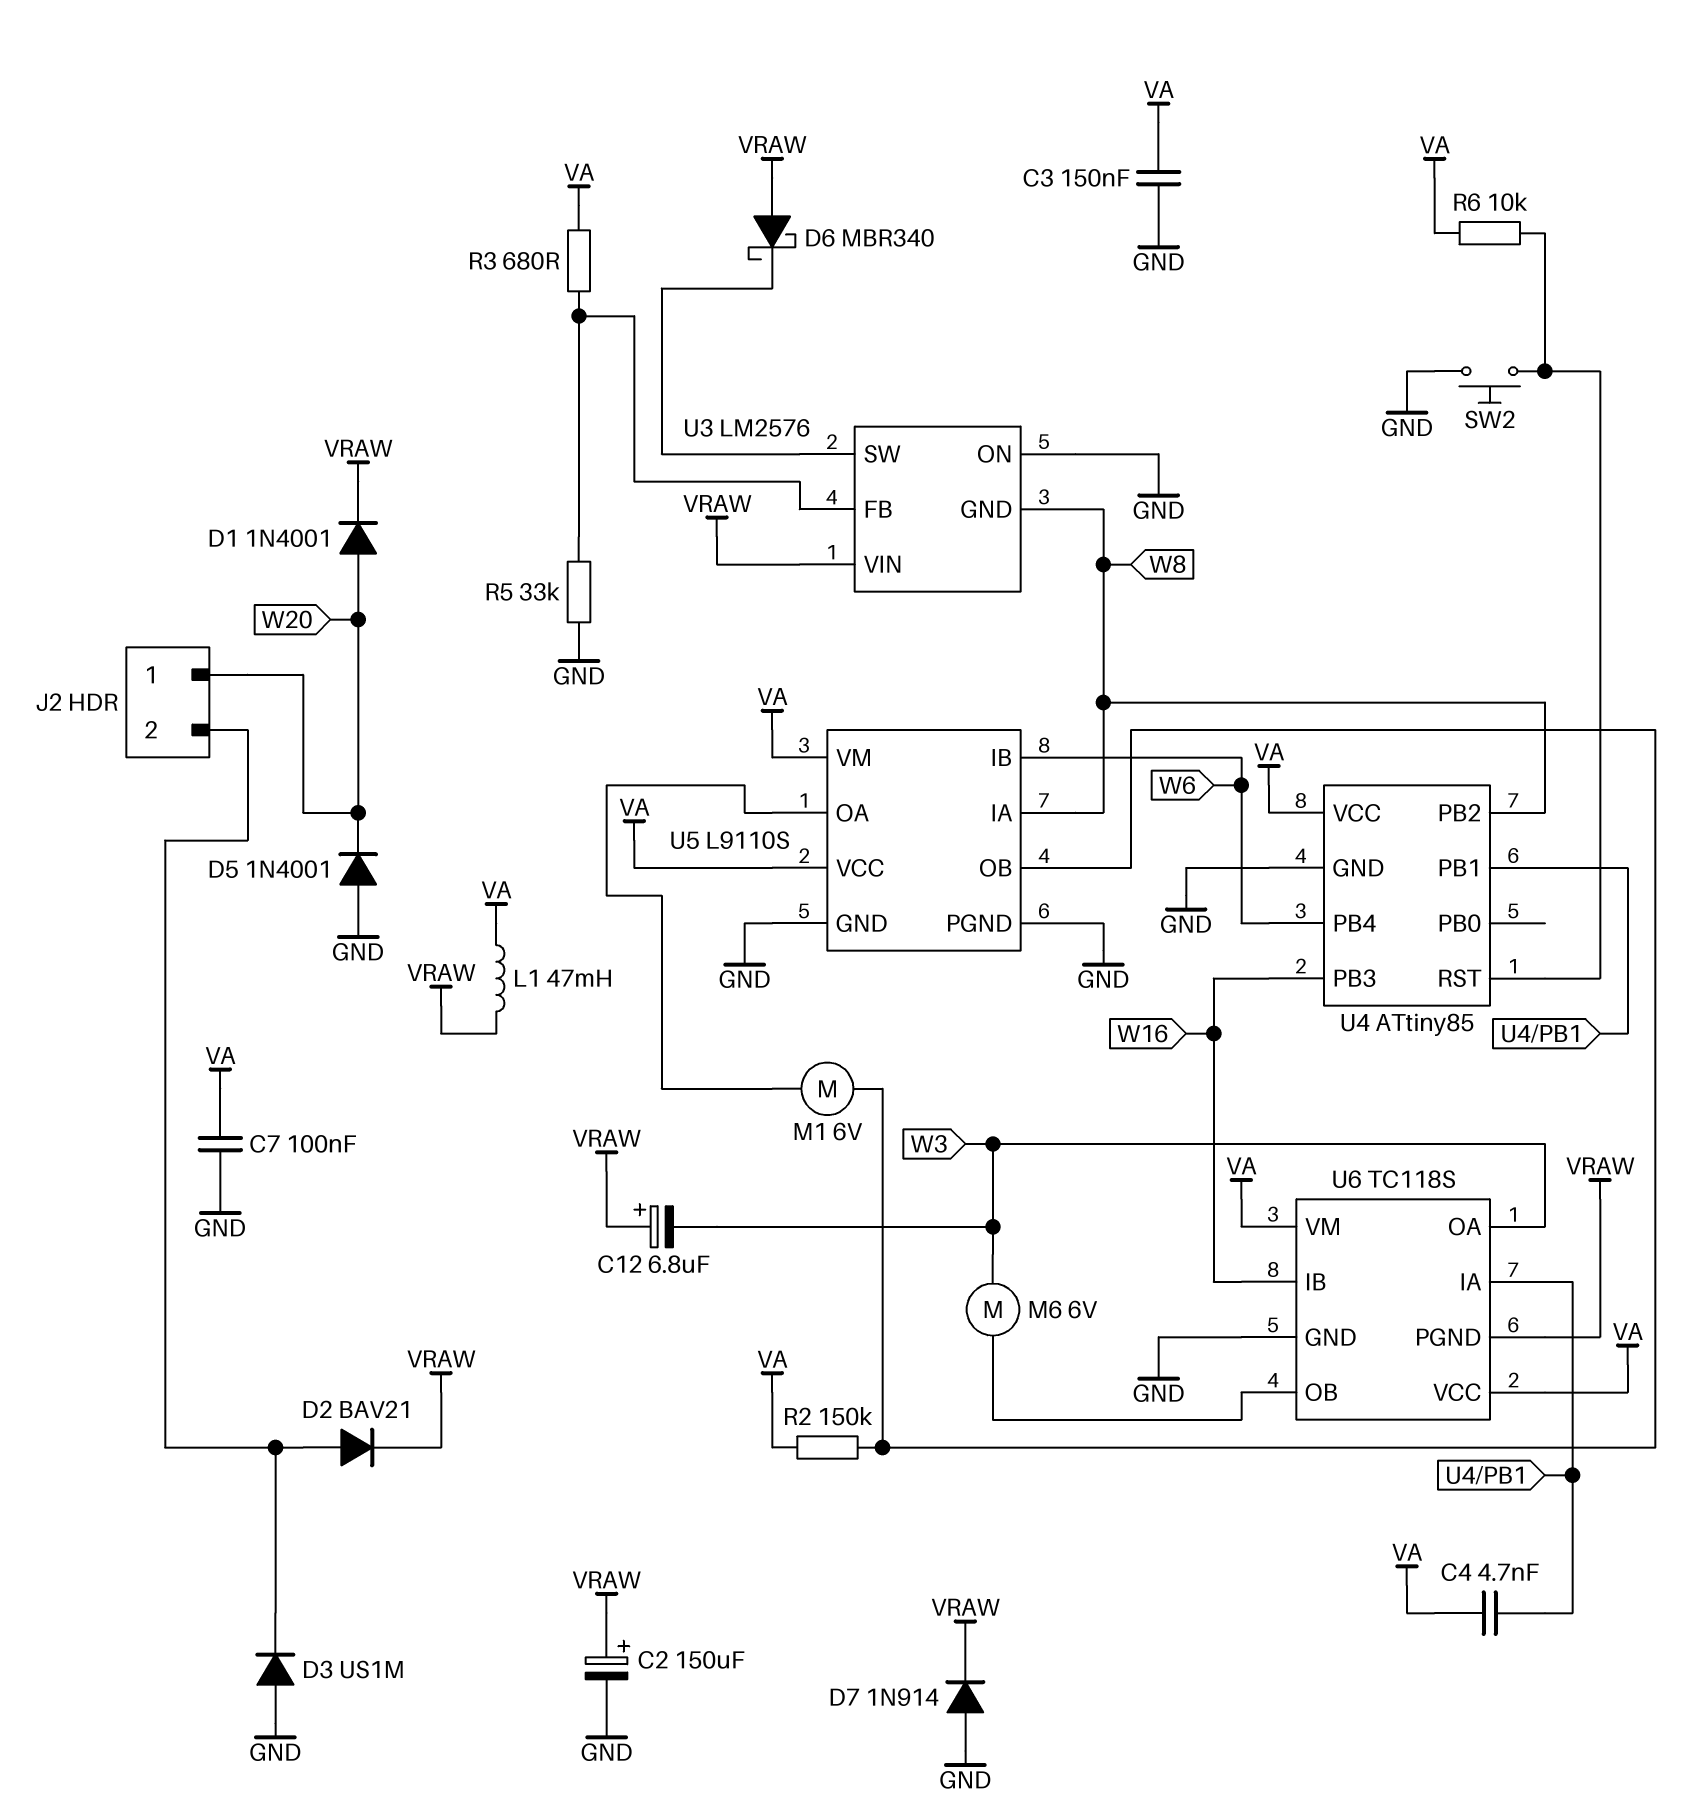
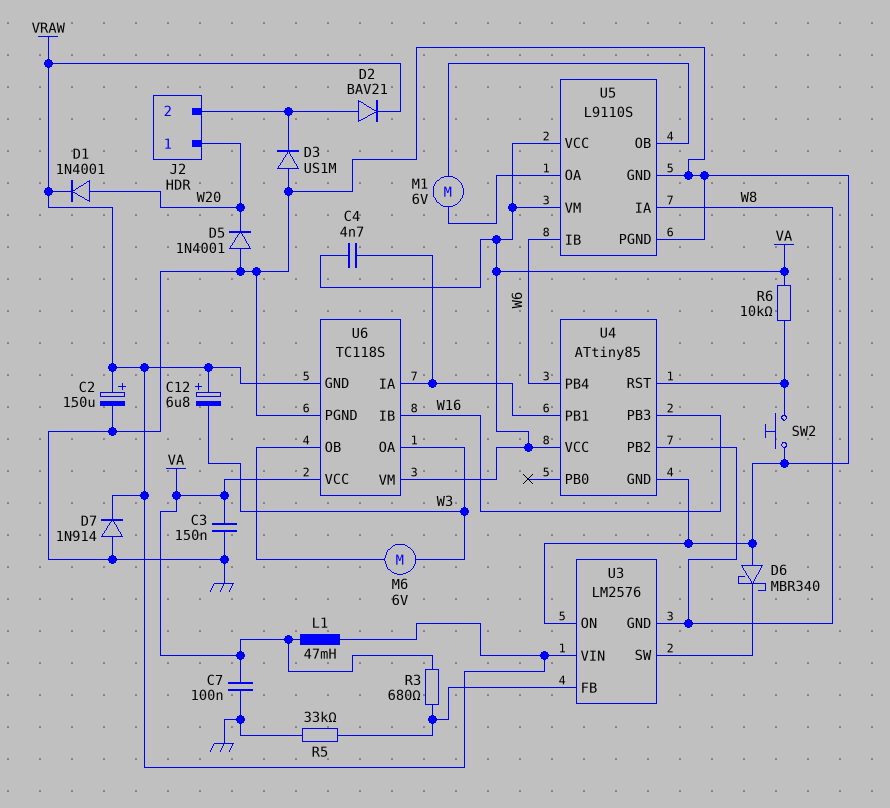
D6: schottky MBR340 (A VRAW, K U3/SW) -> schottky MBR340 (A GND, K U3/SW)
R2: 150k (U5/OB, VA) -> none
U6 pin GND: GND -> VRAW
U6 pin PGND: VRAW -> GND

